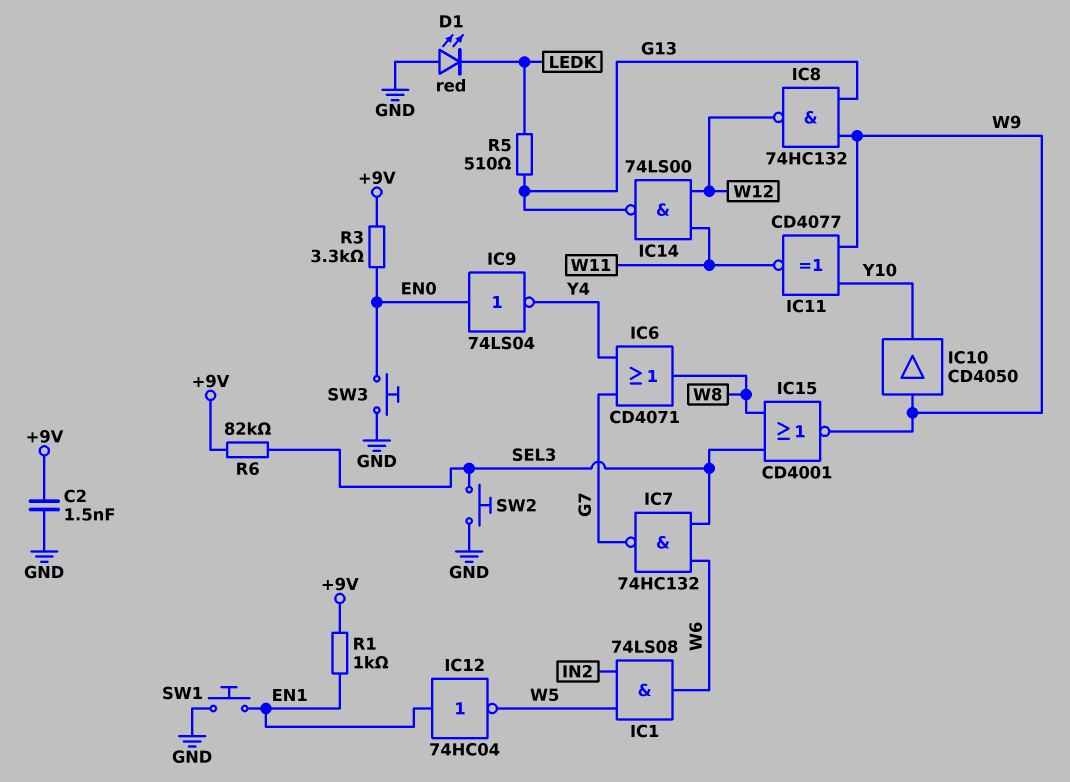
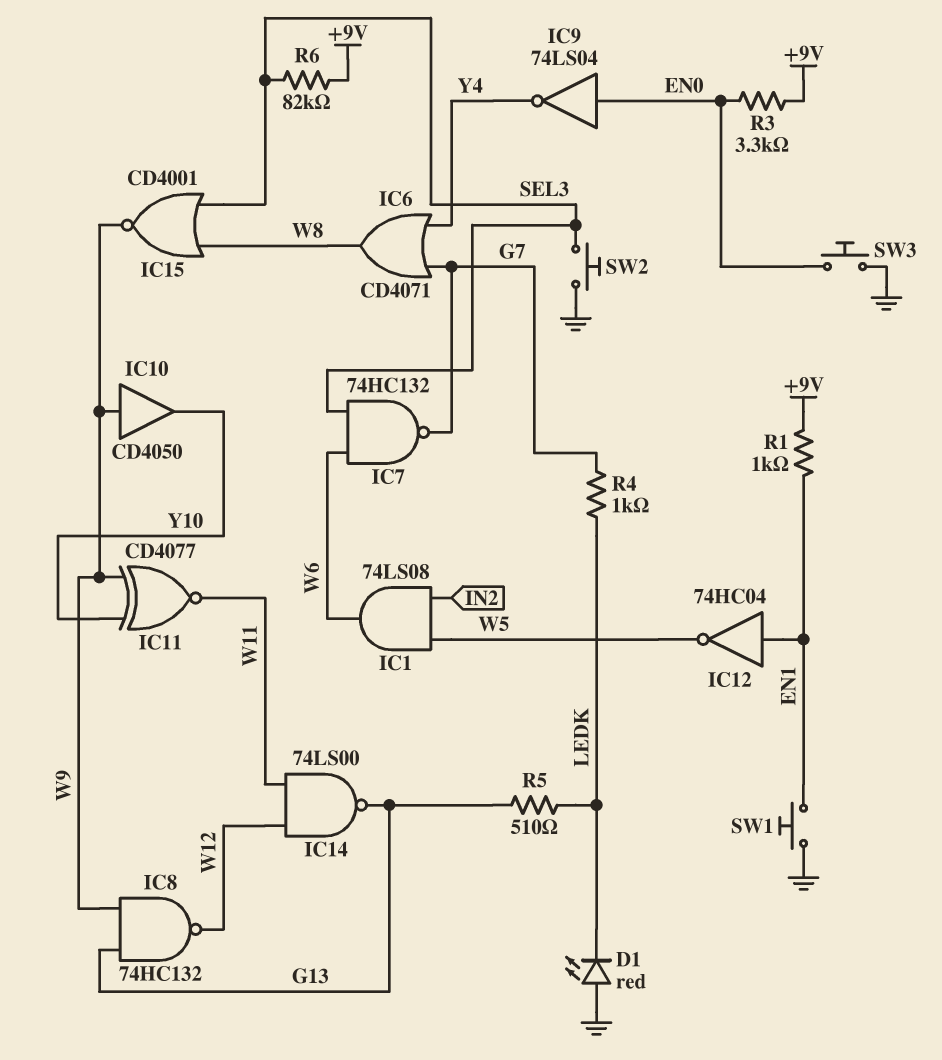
C2: 1.5nF (+9V, GND) -> none
R4: none -> 1k (G7, LEDK)

